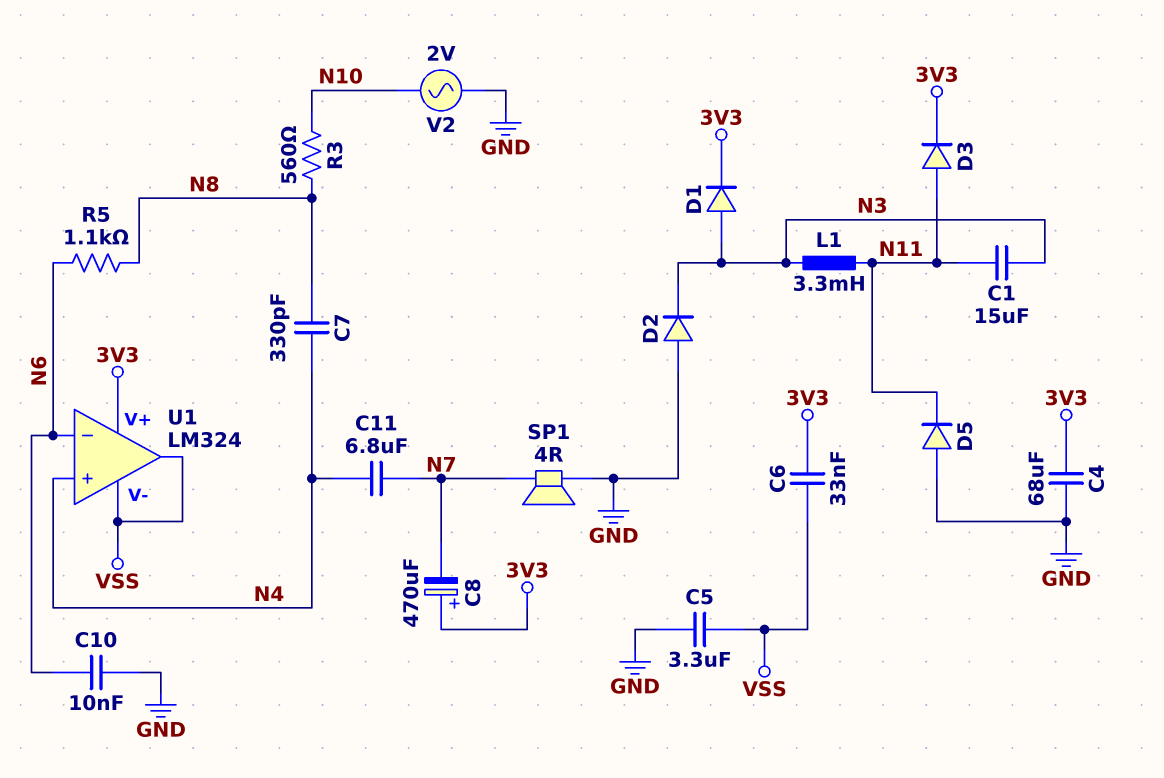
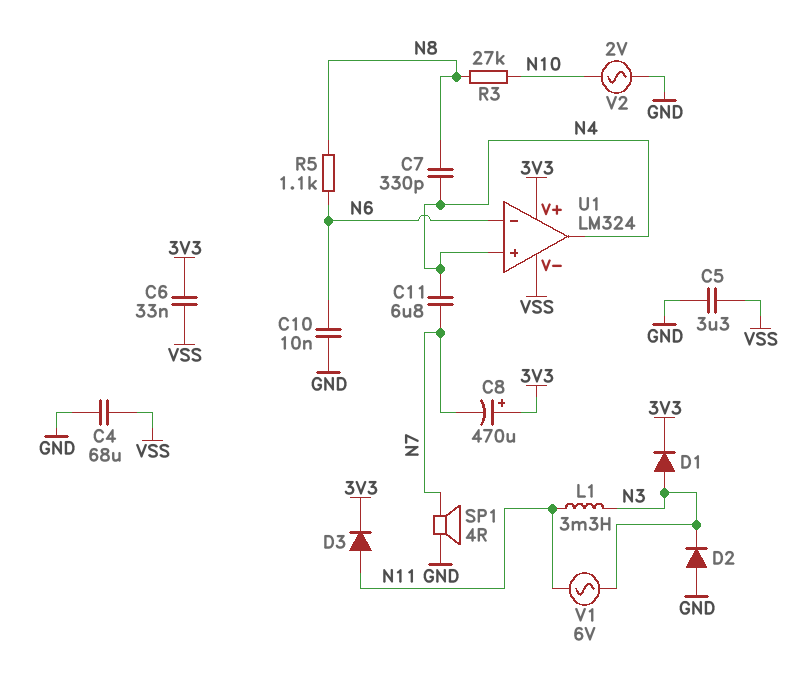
C1: 15uF (N3, N11) -> none
C4: 68uF (3V3, GND) -> 68uF (GND, VSS)
D5: diode (A GND, K N11) -> none
R3: 560 (N8, N10) -> 27k (N8, N10)
U1 pin out: VSS -> N4
V1: none -> AC 6V (N3, N11)

